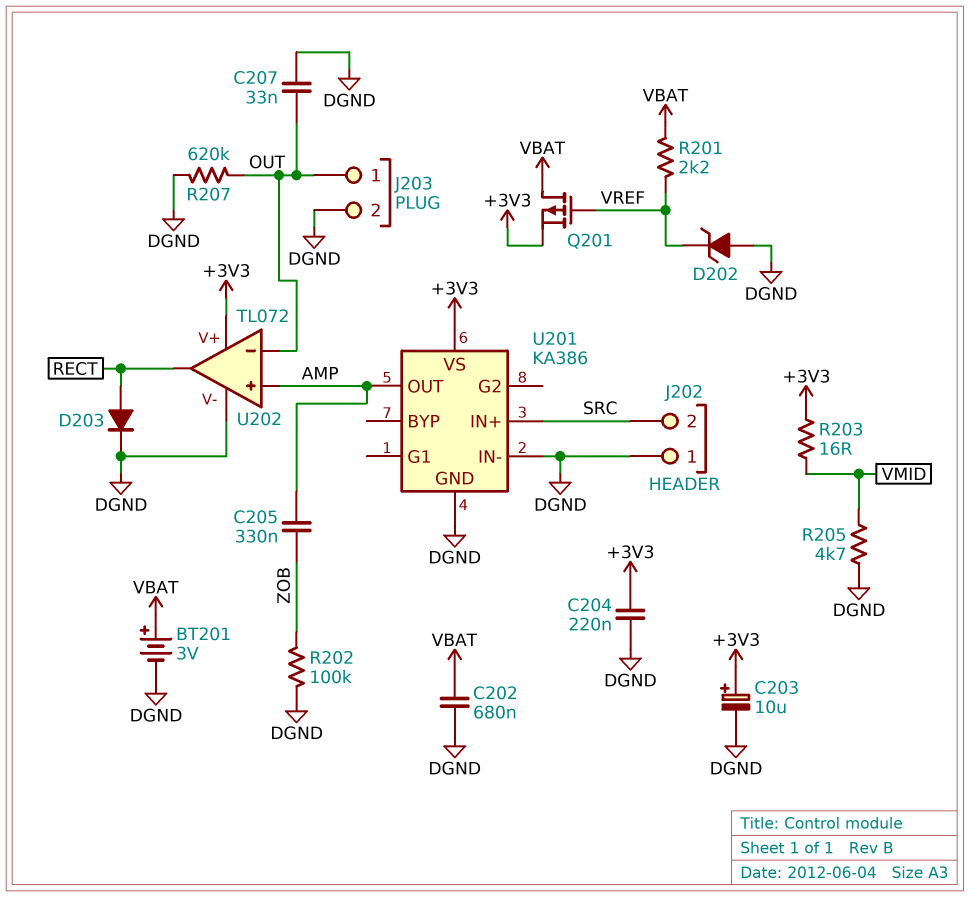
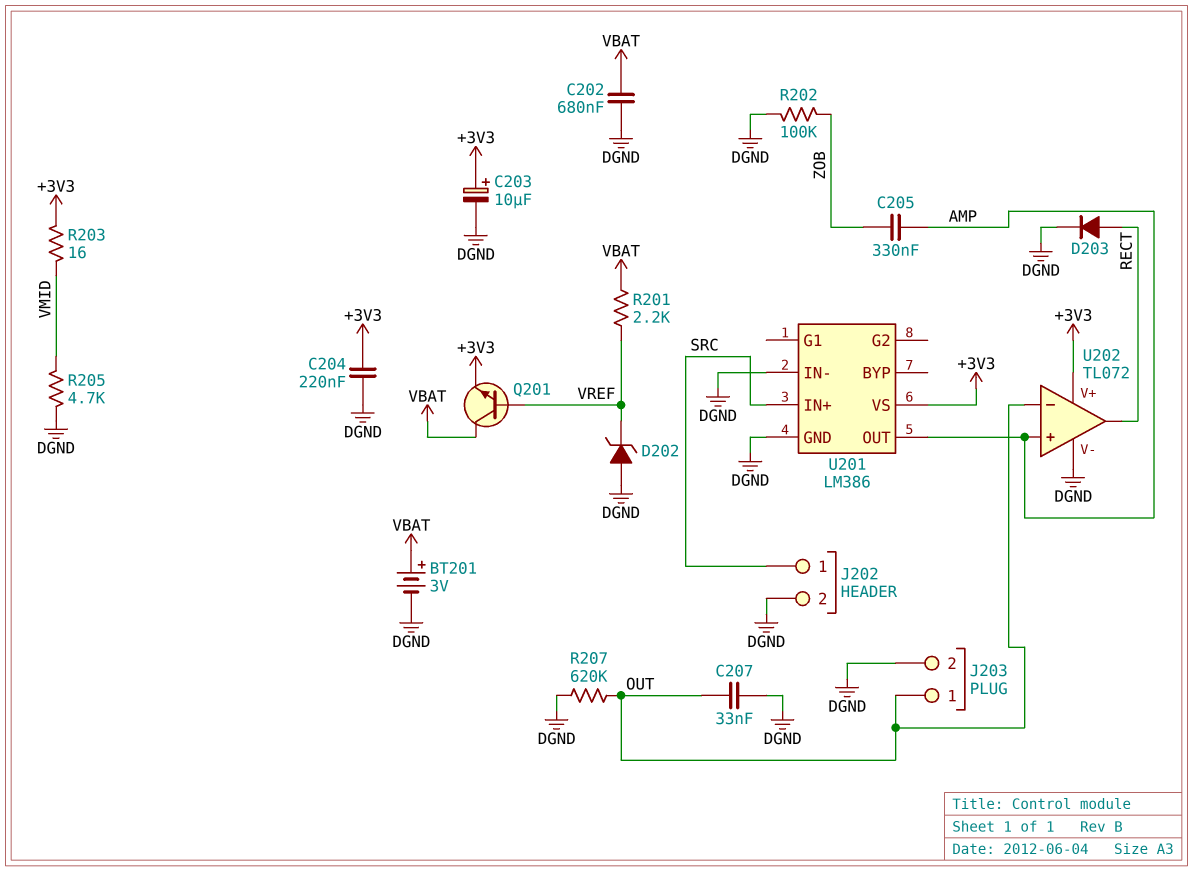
J202 pin 1: DGND -> SRC
J202 pin 2: SRC -> DGND
Q201: PMOS (G VREF, D VBAT, S +3V3) -> NPN (B VREF, C VBAT, E +3V3)
U201: KA386 -> LM386

